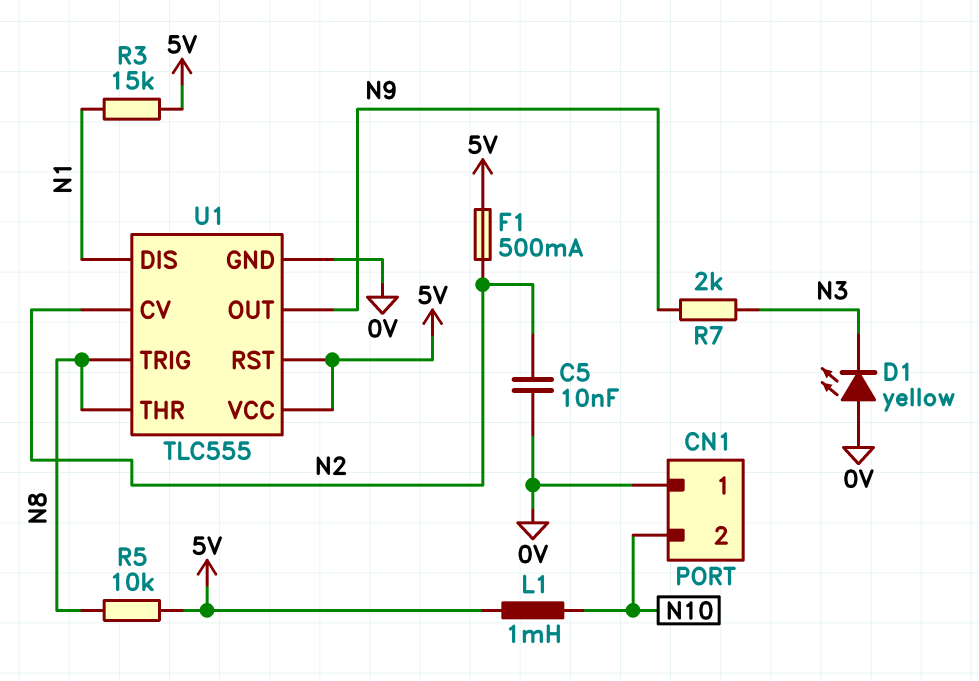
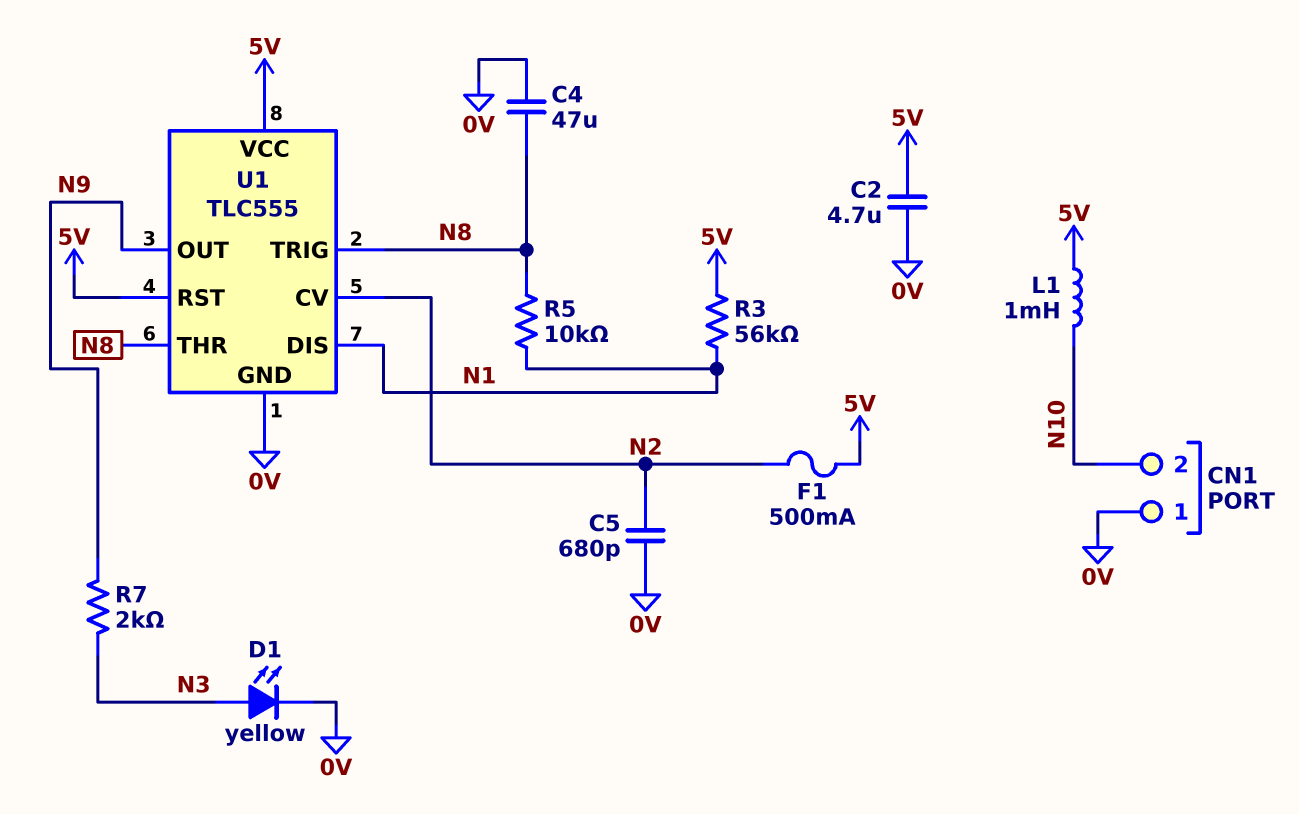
C2: none -> 4.7uF (0V, 5V)
C4: none -> 47uF (0V, N8)
C5: 10nF (0V, N2) -> 680pF (0V, N2)
D1: LED yellow (A 0V, K N3) -> LED yellow (A N3, K 0V)
R3: 15k (5V, N1) -> 56k (5V, N1)
R5: 10k (5V, N8) -> 10k (N1, N8)

